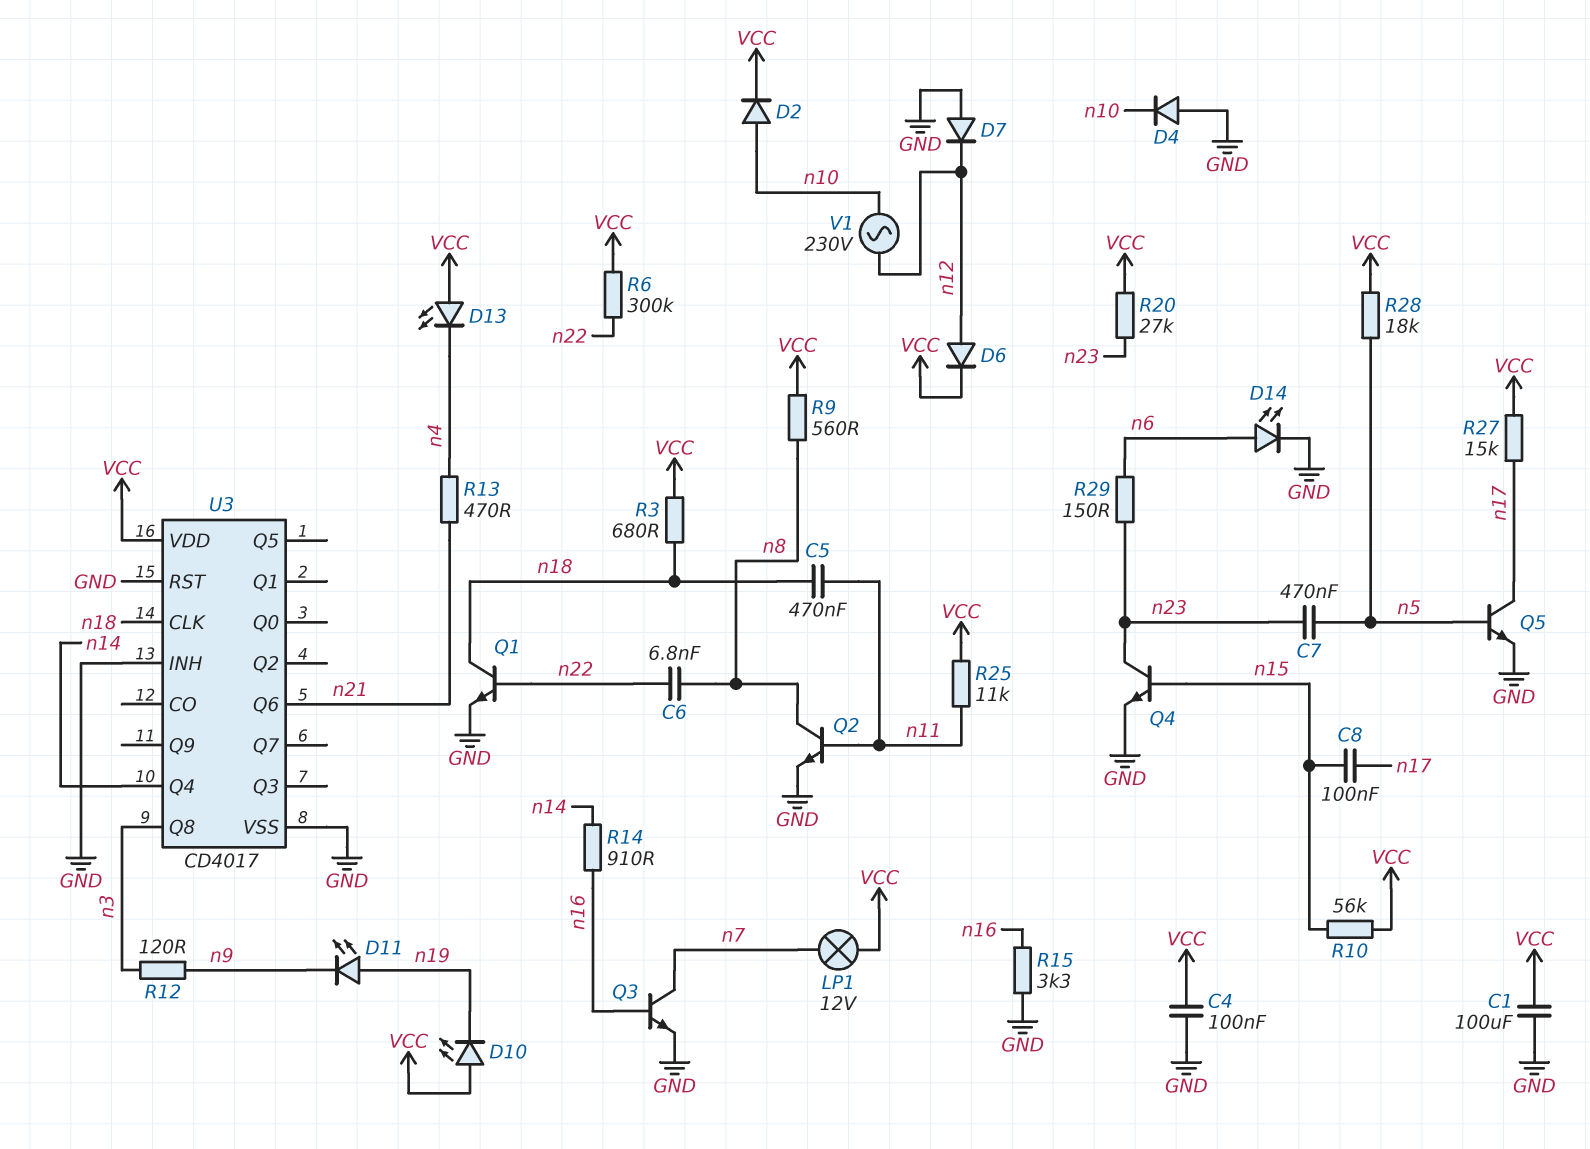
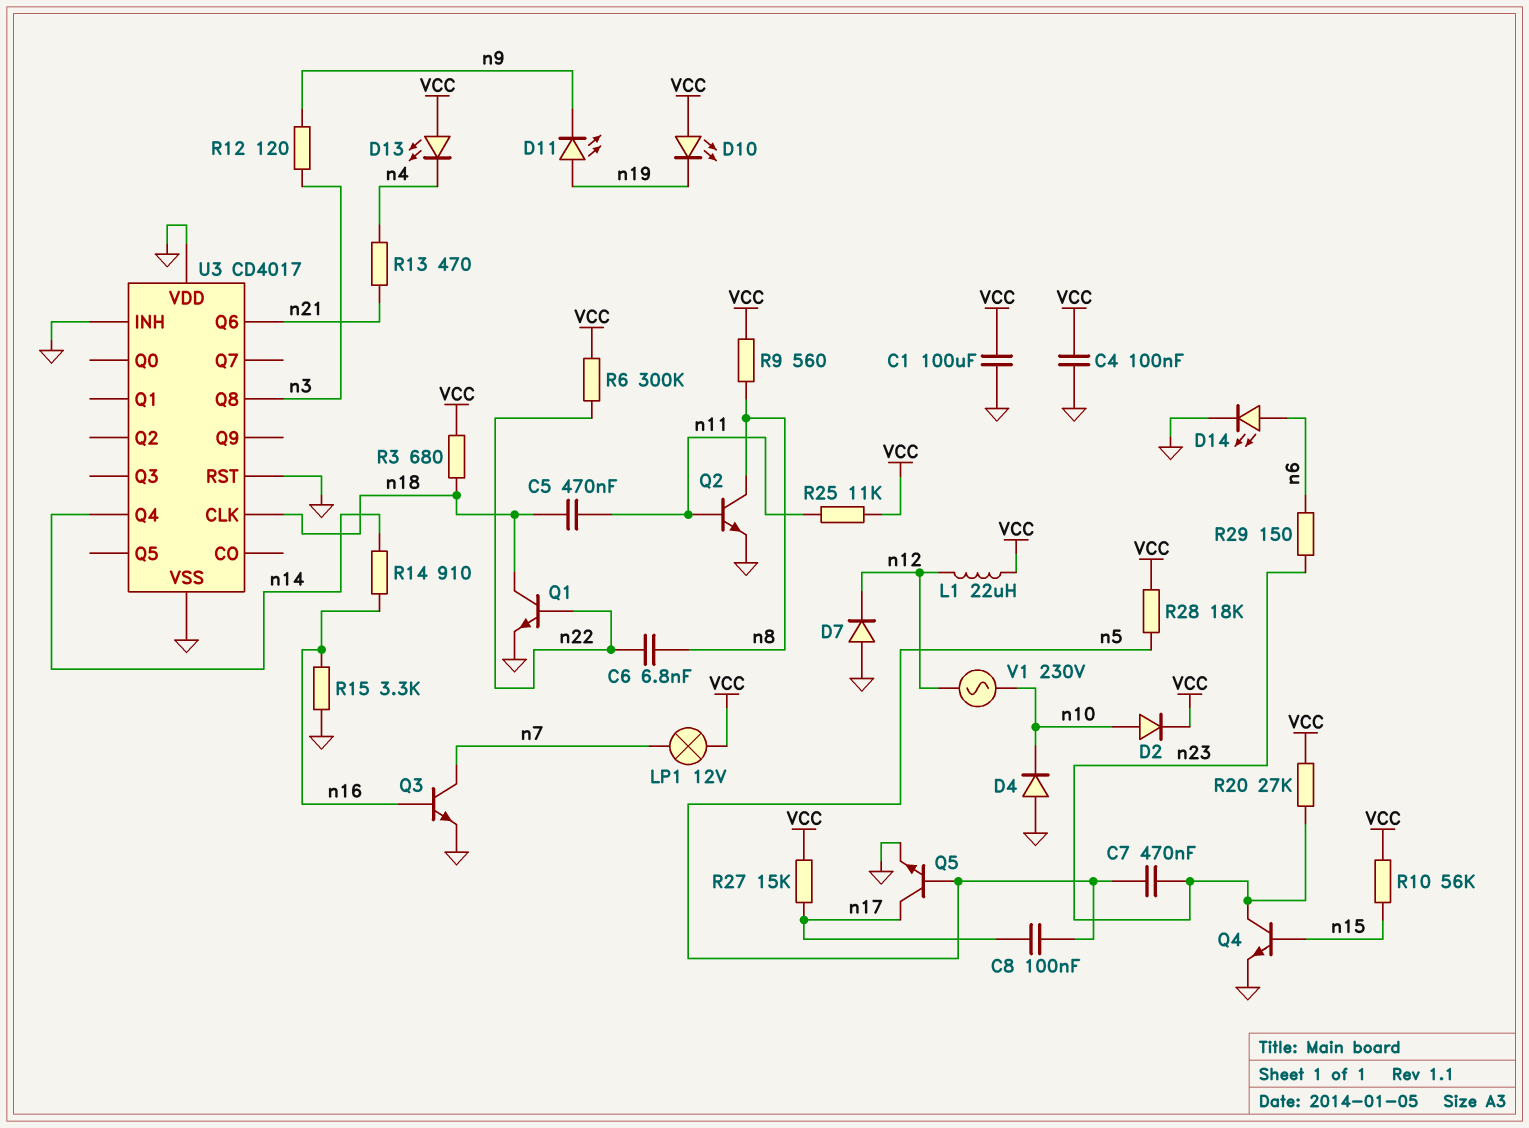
C8: 100nF (n15, n17) -> 100nF (n5, n17)
D6: diode (A n12, K VCC) -> none
L1: none -> 22uH (VCC, n12)
U3 pin VDD: VCC -> GND

